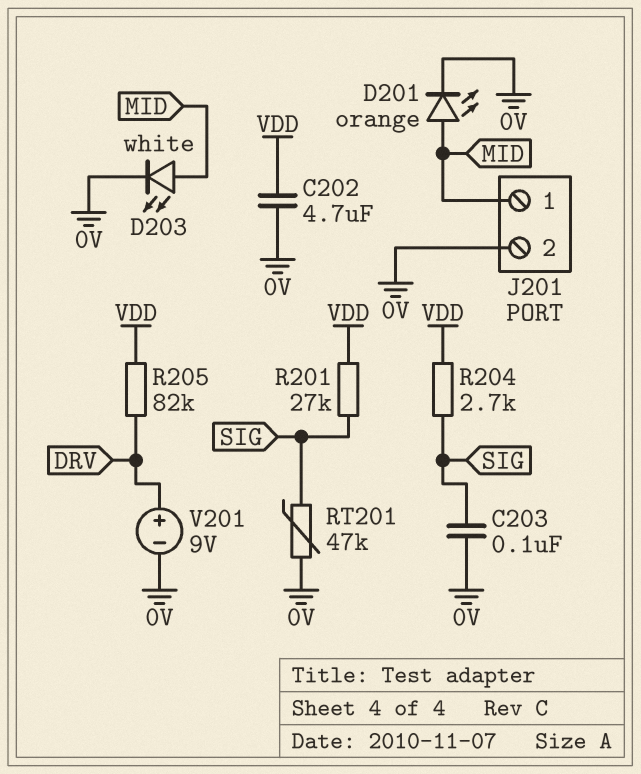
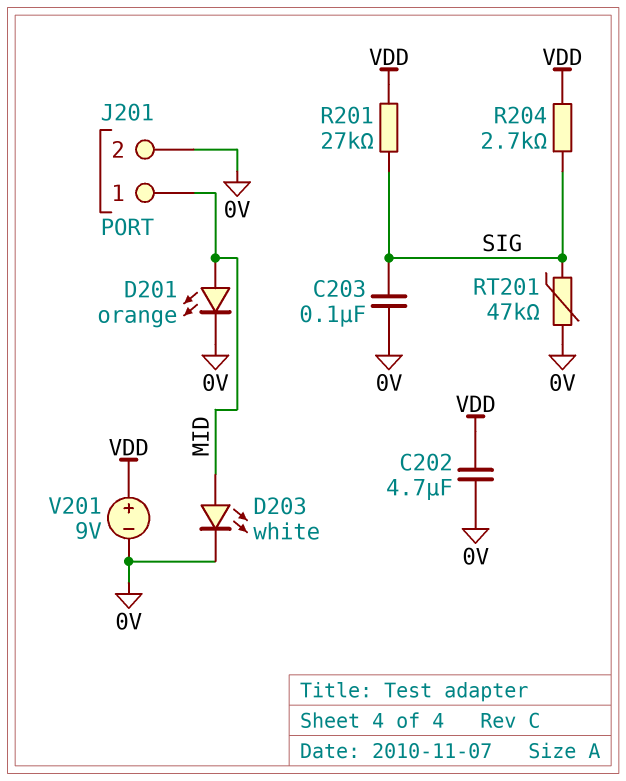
R205: 82k (DRV, VDD) -> none
V201: 9V (plus DRV, minus 0V) -> 9V (plus VDD, minus 0V)

